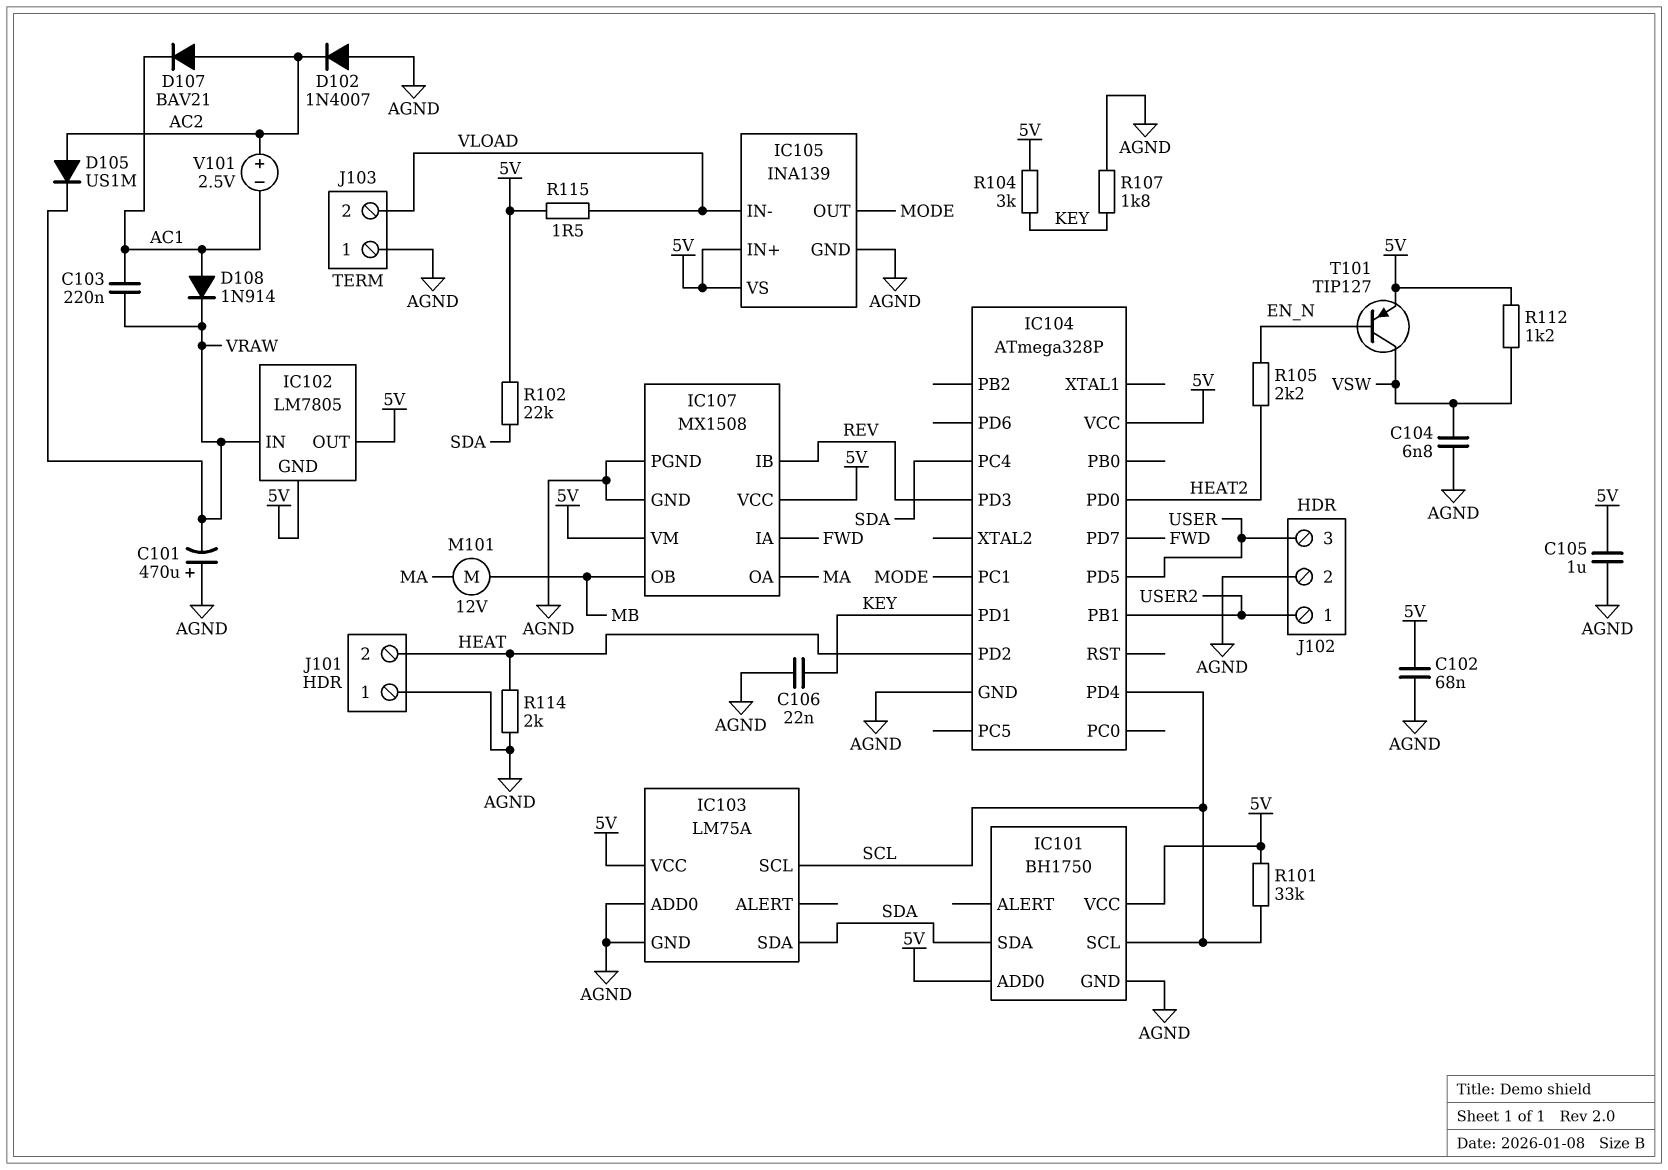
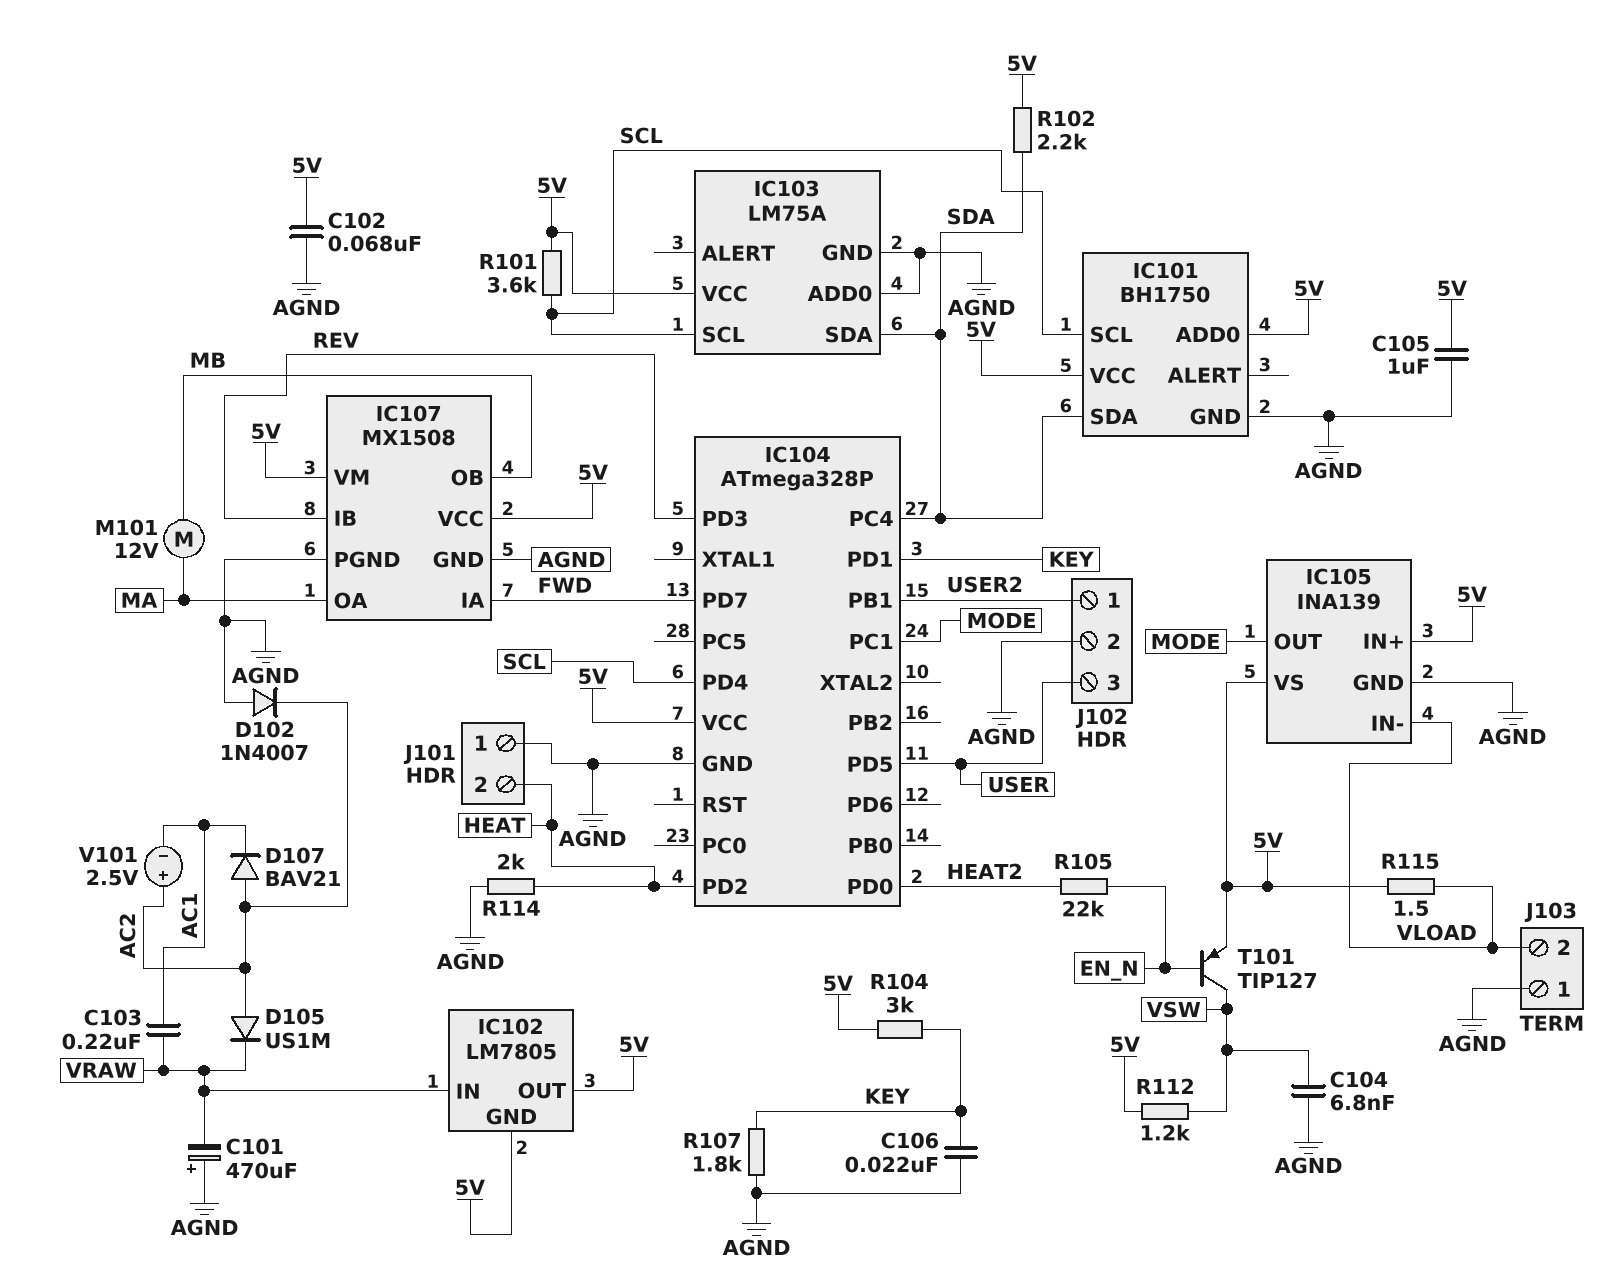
D108: diode 1N914 (A AC1, K VRAW) -> none
R101: 33k (5V, SCL) -> 3.6k (5V, SCL)
R102: 22k (5V, SDA) -> 2.2k (5V, SDA)
R105: 2.2k (EN_N, HEAT2) -> 22k (EN_N, HEAT2)

